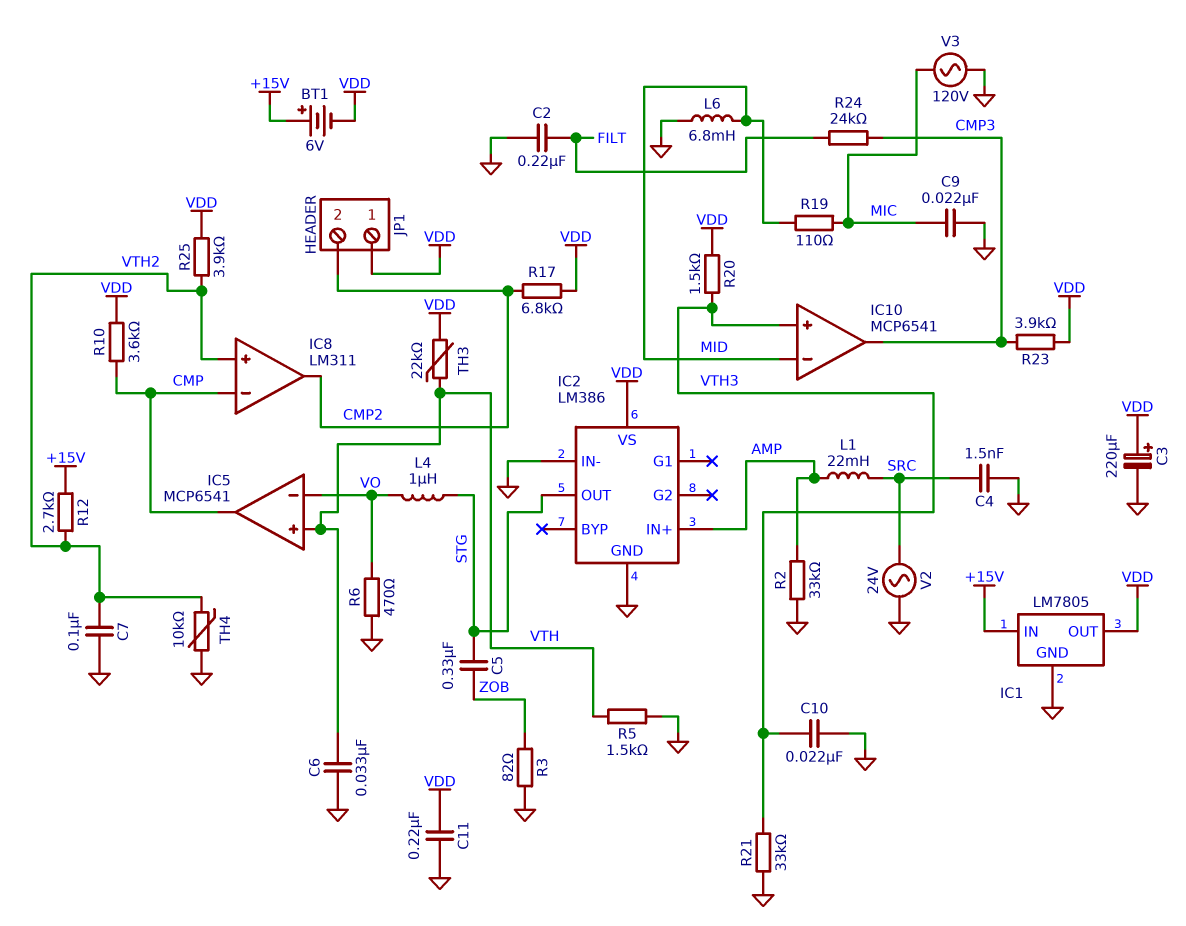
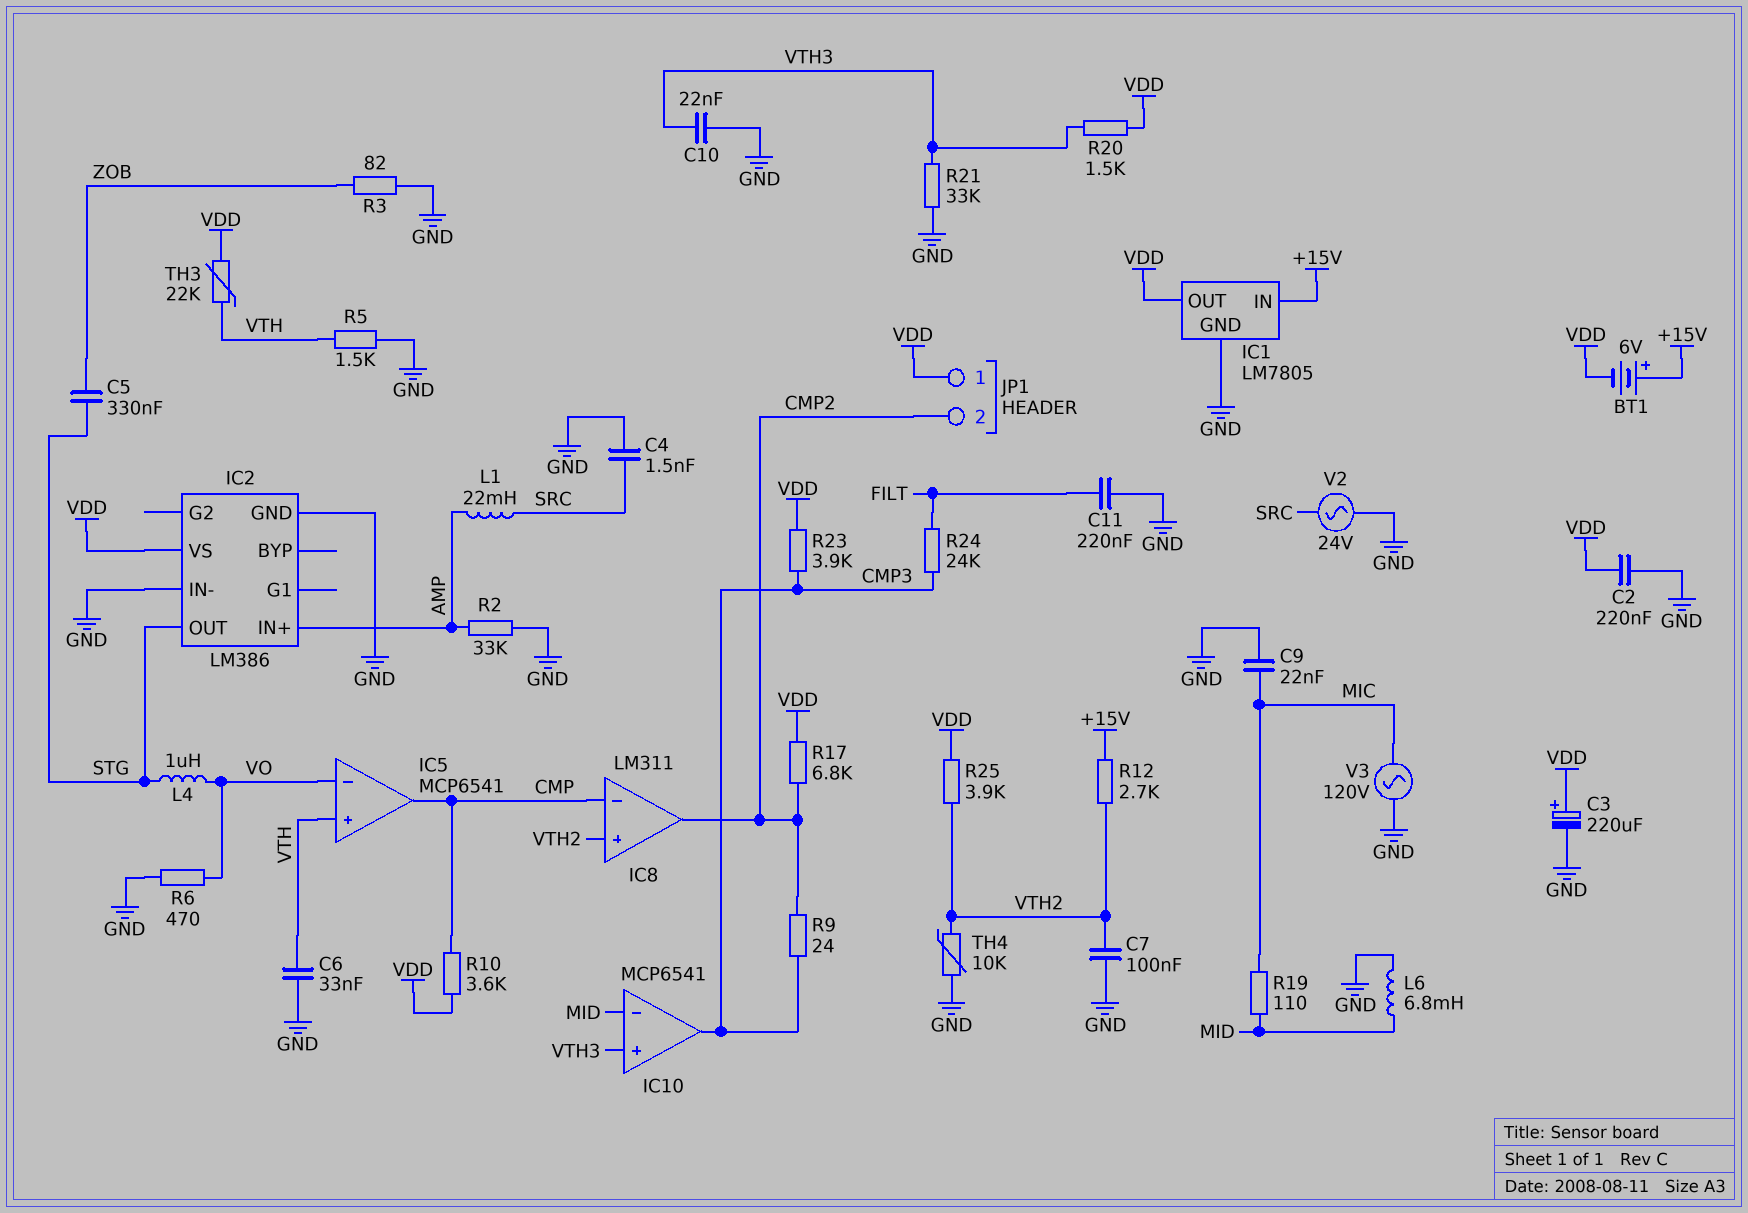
C2: 220nF (FILT, GND) -> 220nF (GND, VDD)
C11: 220nF (GND, VDD) -> 220nF (FILT, GND)
R9: none -> 24 (CMP2, CMP3)

